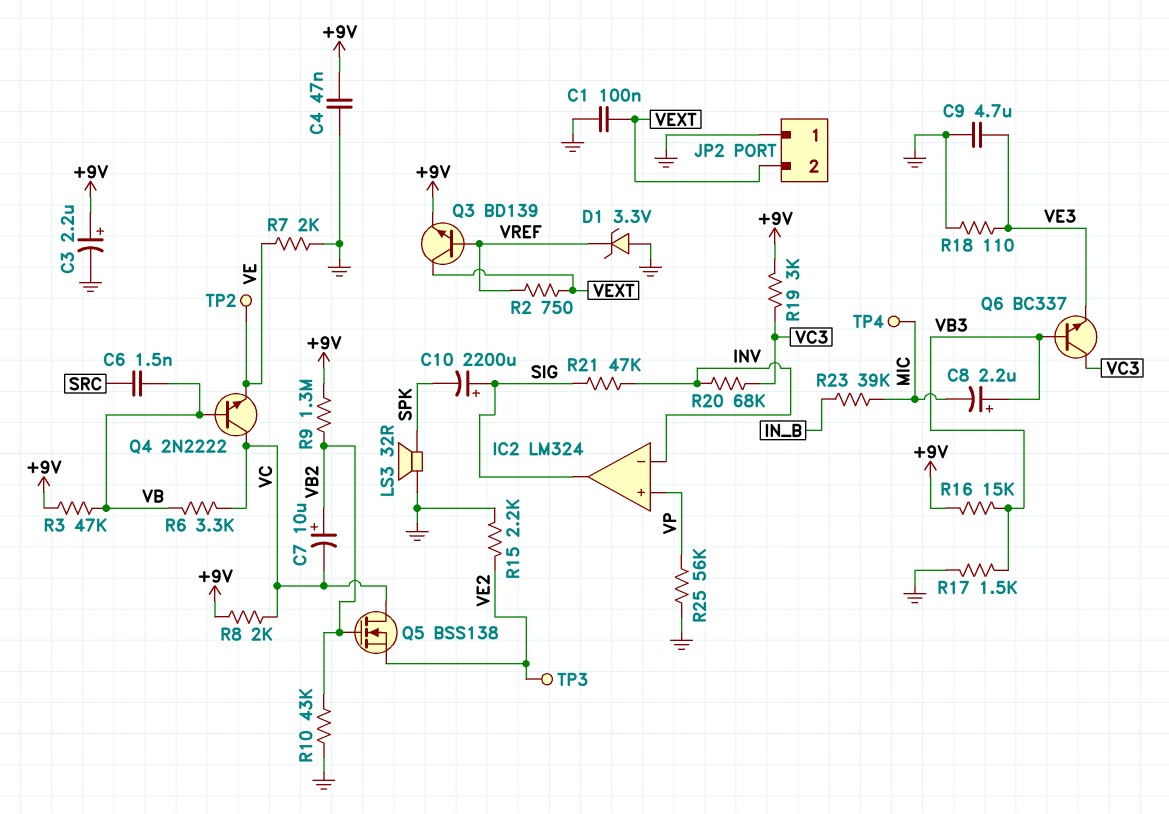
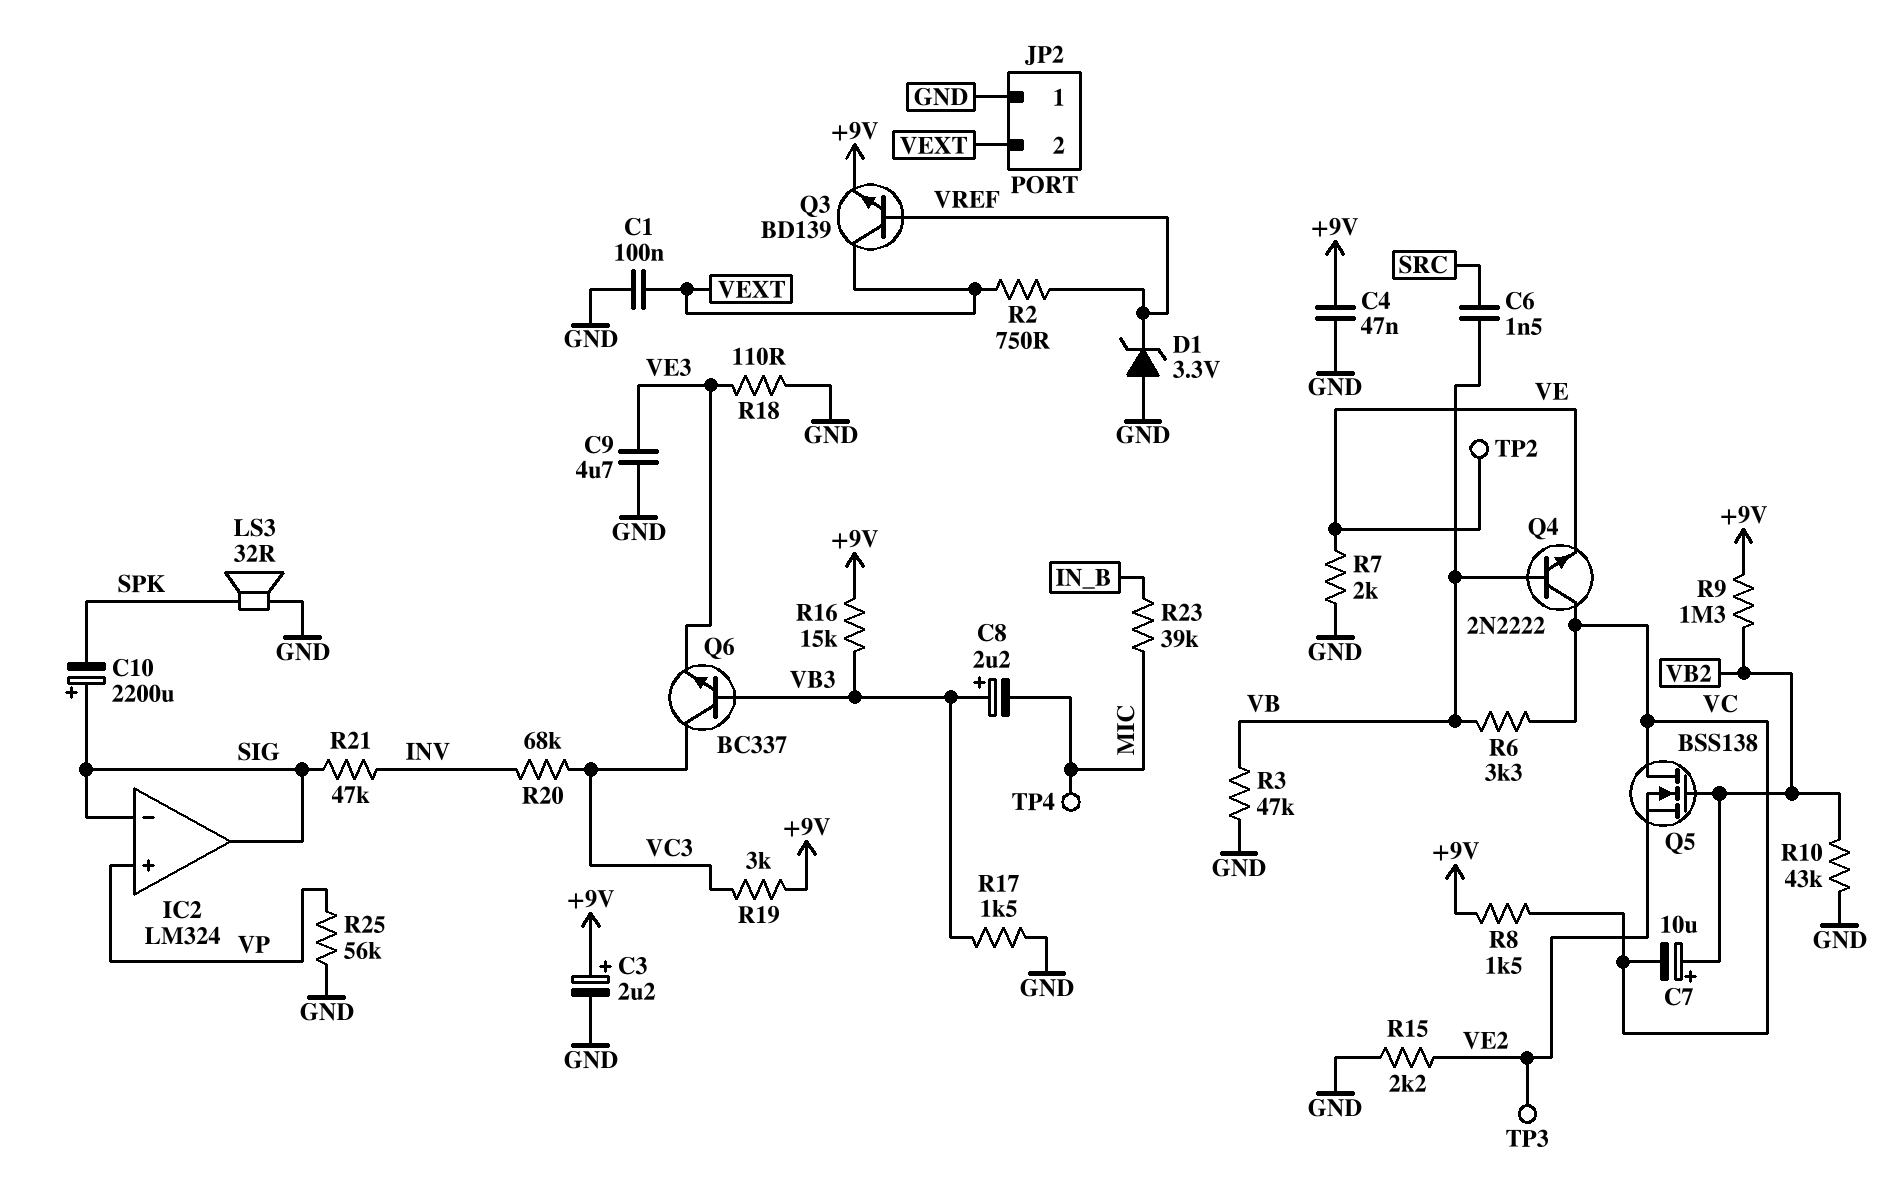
IC2 pin in-: INV -> SIG
R3: 47k (+9V, VB) -> 47k (GND, VB)
R8: 2k (+9V, VC) -> 1.5k (+9V, VC)

